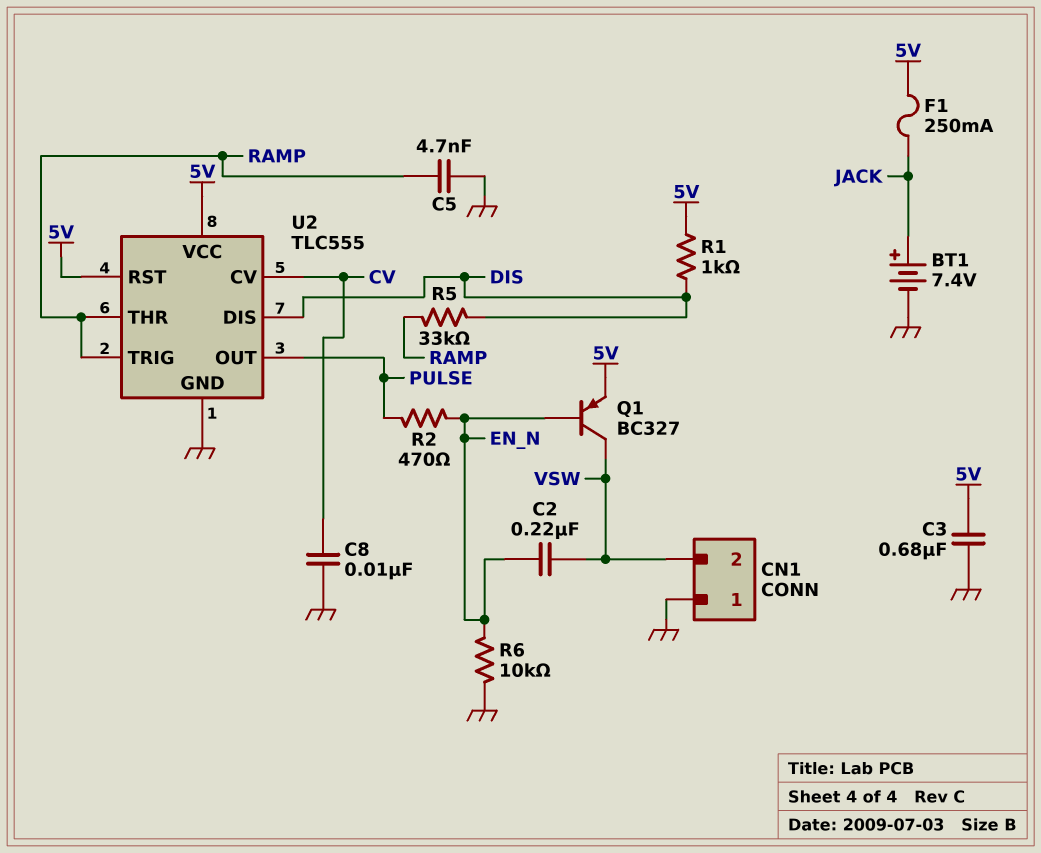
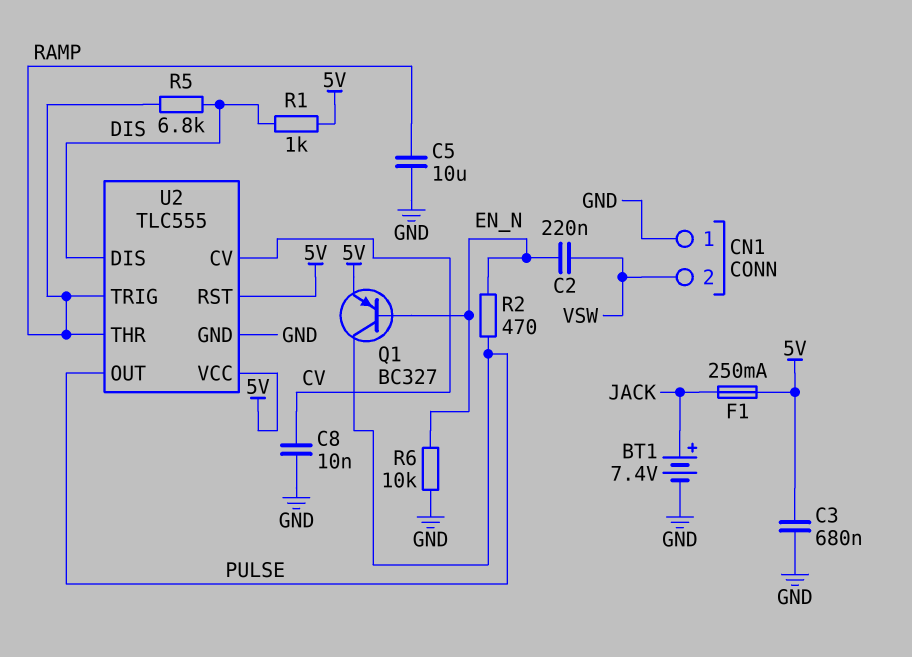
C5: 4.7nF (GND, RAMP) -> 10uF (GND, RAMP)
Q1: PNP BC327 (B EN_N, C VSW, E 5V) -> PNP BC327 (B EN_N, C PULSE, E 5V)
R5: 33k (DIS, RAMP) -> 6.8k (DIS, RAMP)

